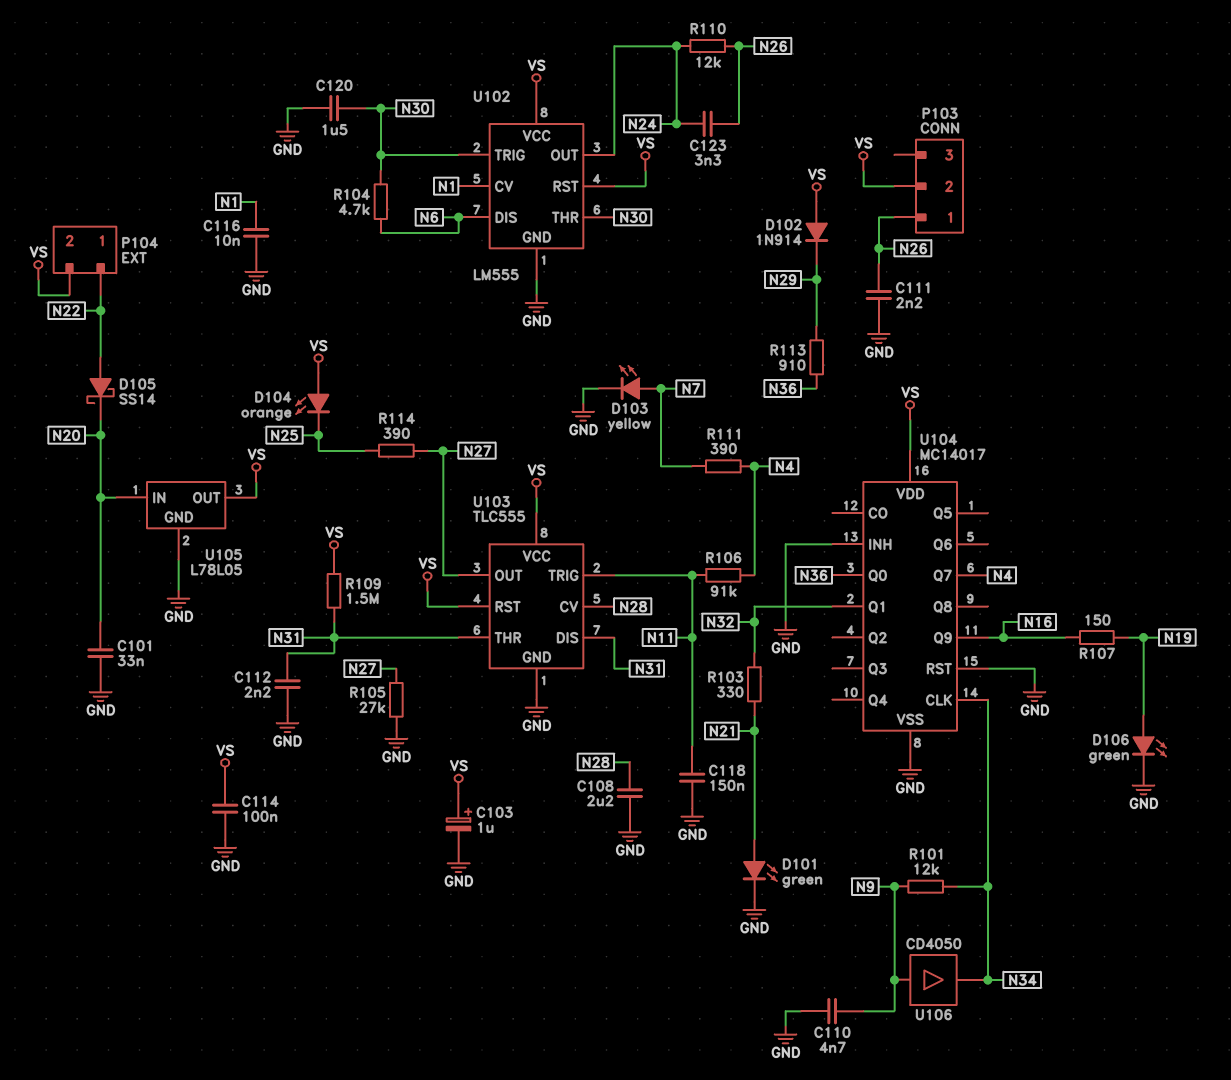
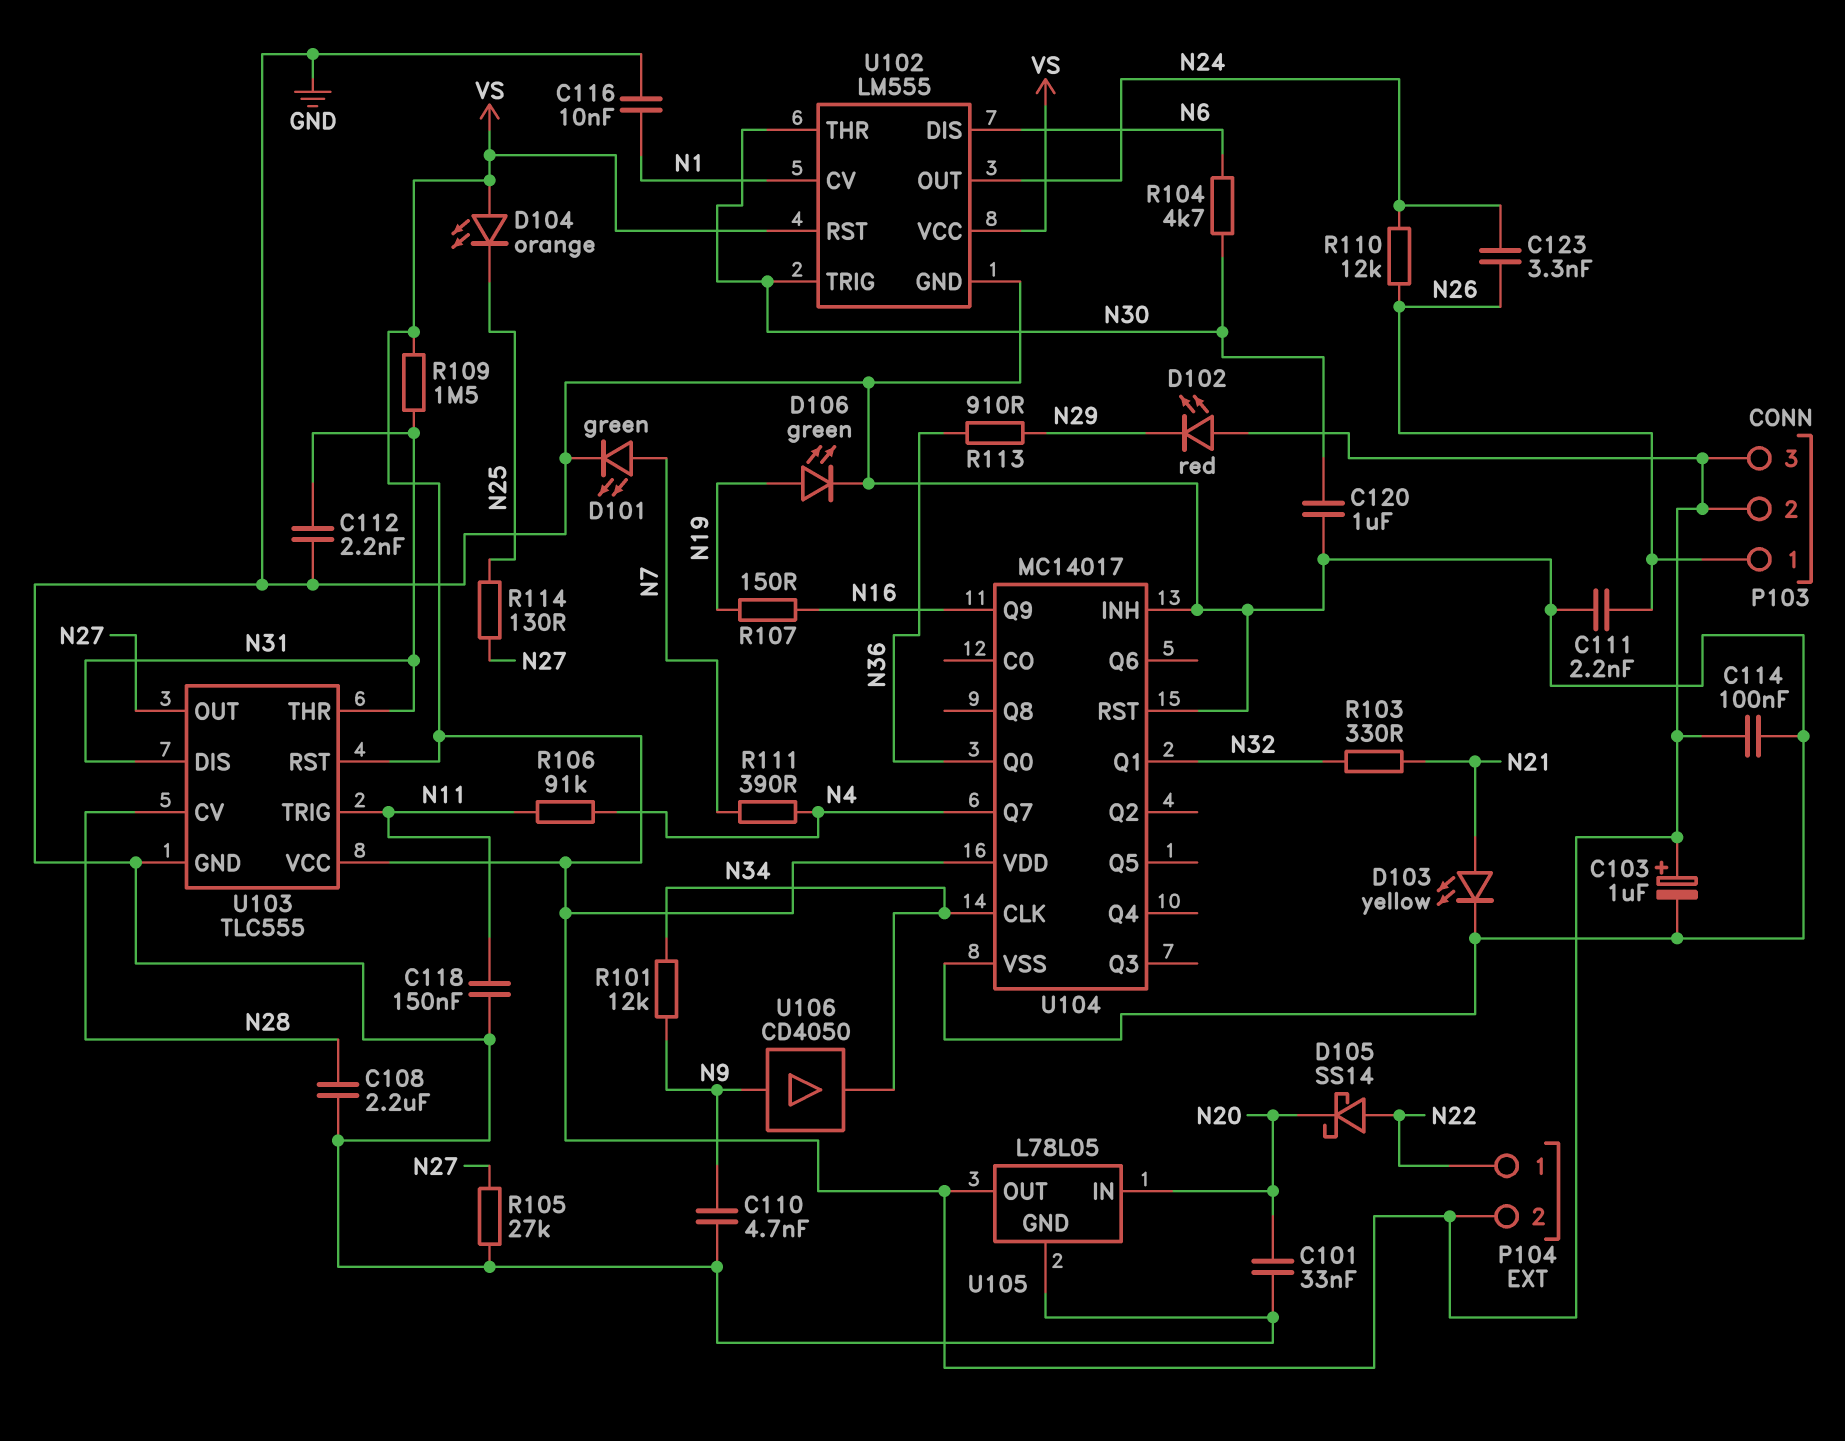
C120: 1.5uF (GND, N30) -> 1uF (GND, N30)
D101: LED green (A N21, K GND) -> LED green (A N7, K GND)
D102: diode 1N914 (A VS, K N29) -> LED red (A VS, K N29)
D103: LED yellow (A N7, K GND) -> LED yellow (A N21, K GND)
P103 pin 3: none -> VS
R114: 390 (N25, N27) -> 130 (N25, N27)

